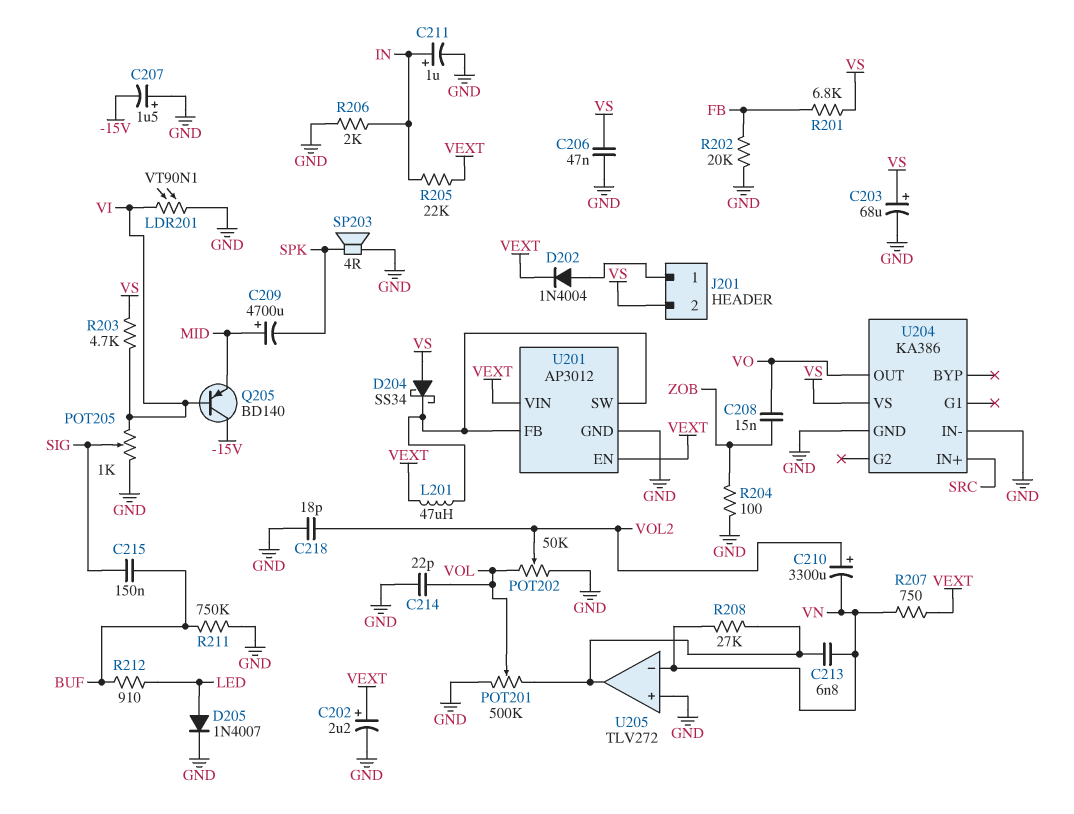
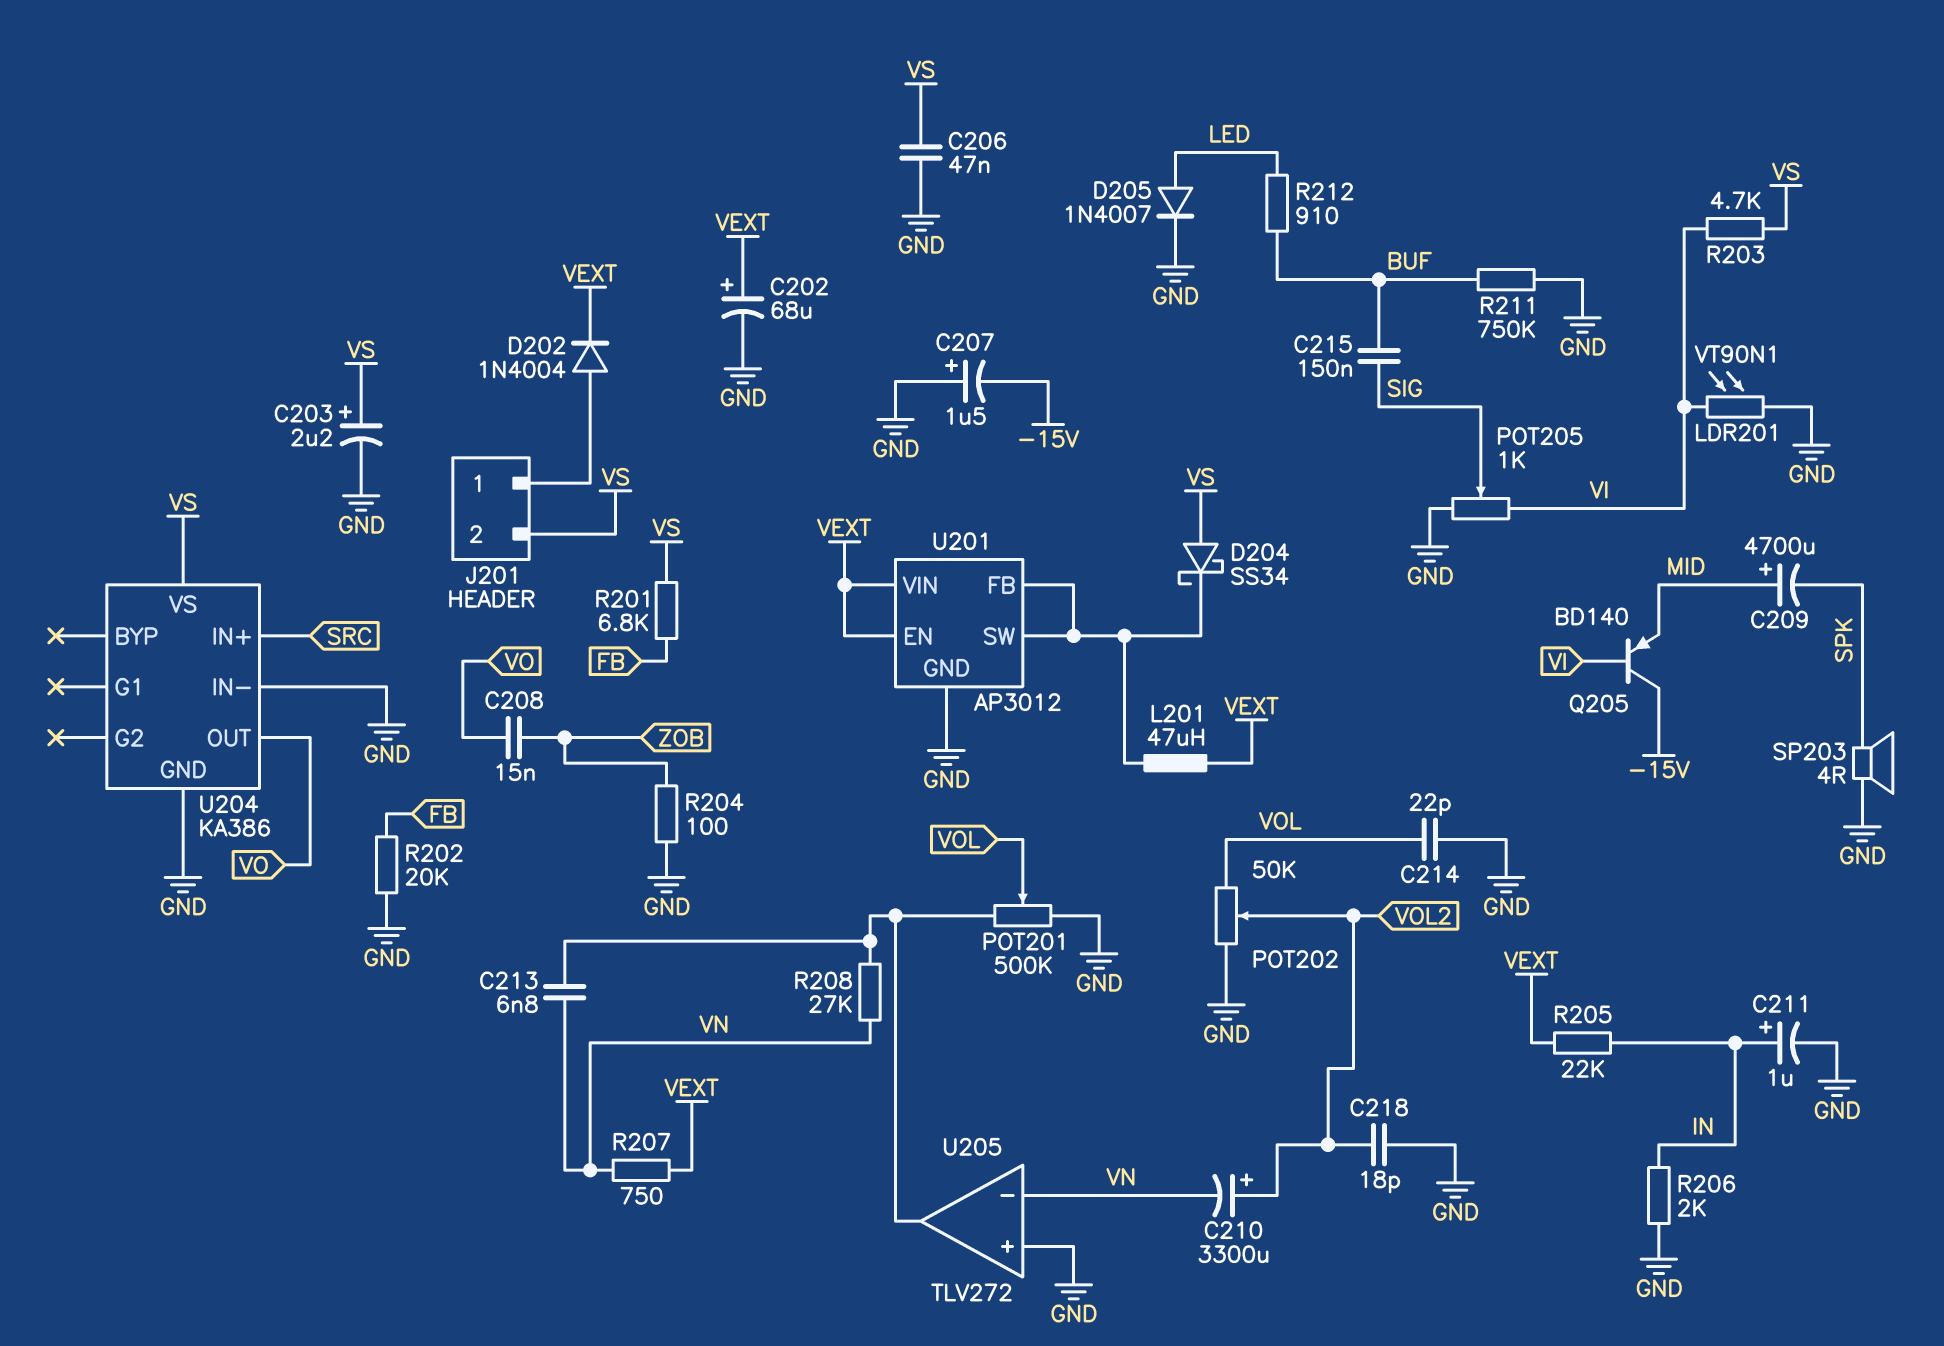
C202: 2.2uF (plus VEXT, minus GND) -> 68uF (plus VEXT, minus GND)
C203: 68uF (plus VS, minus GND) -> 2.2uF (plus VS, minus GND)

